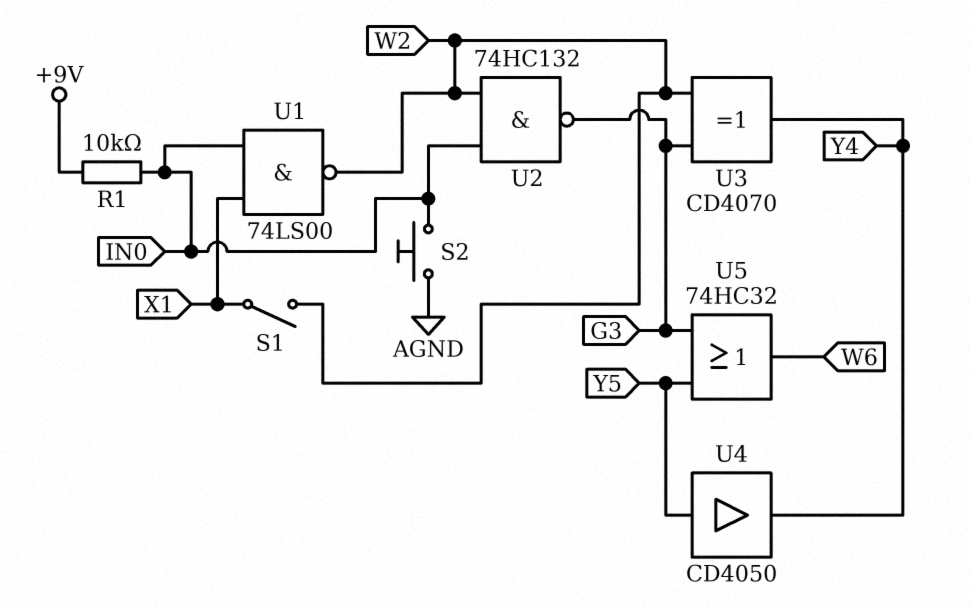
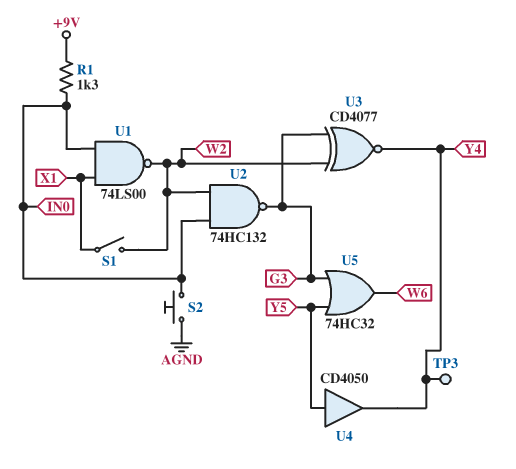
R1: 10k (+9V, IN0) -> 1.3k (+9V, IN0)
TP3: none -> test point (Y4)
U3: XOR CD4070 (in G3, in W2, out Y4) -> XNOR CD4077 (in G3, in W2, out Y4)

